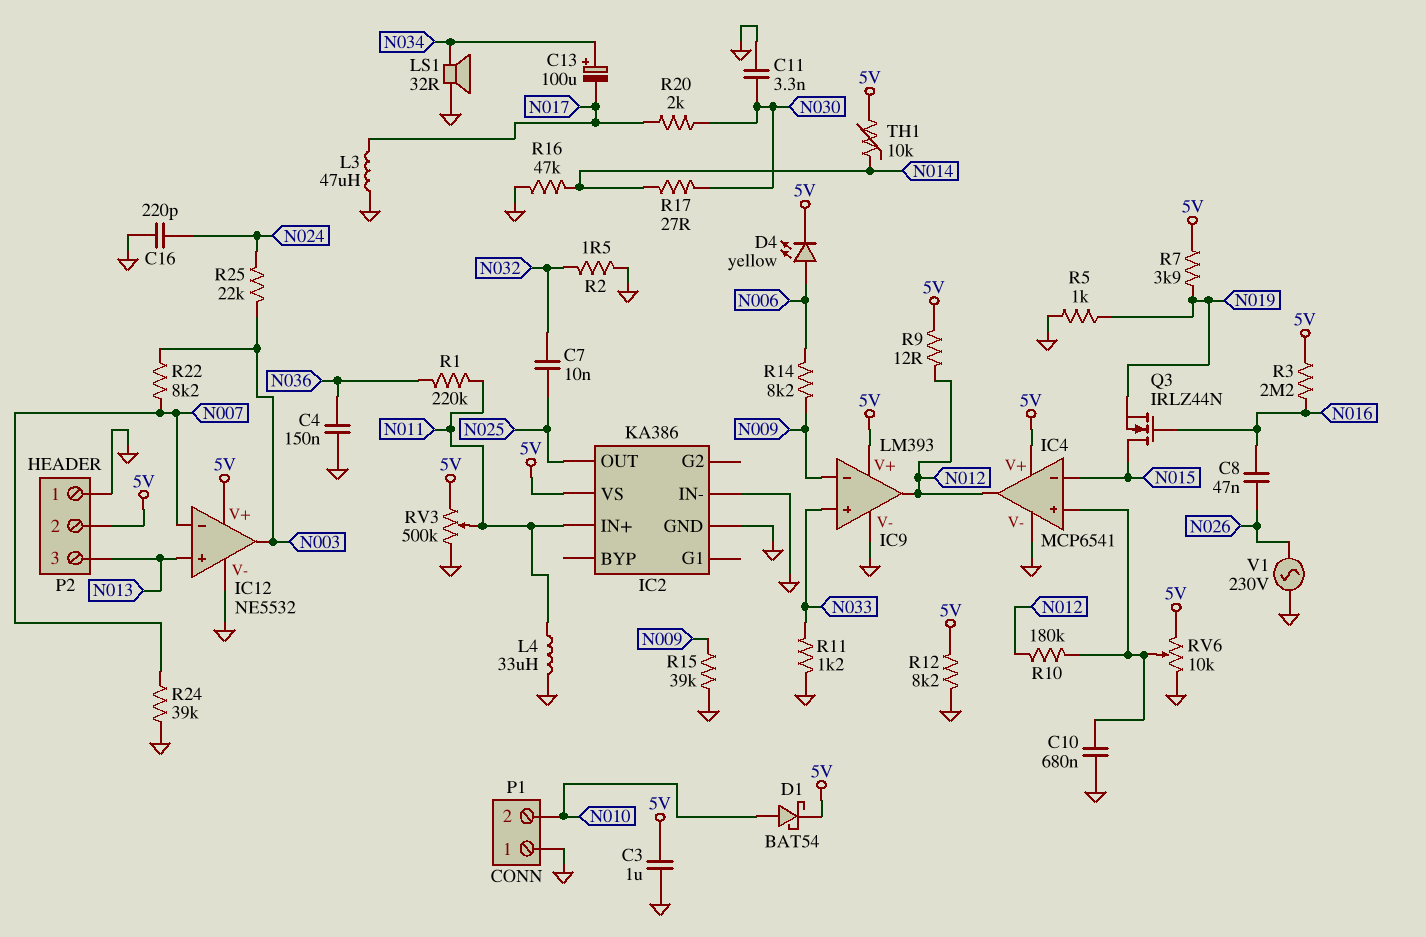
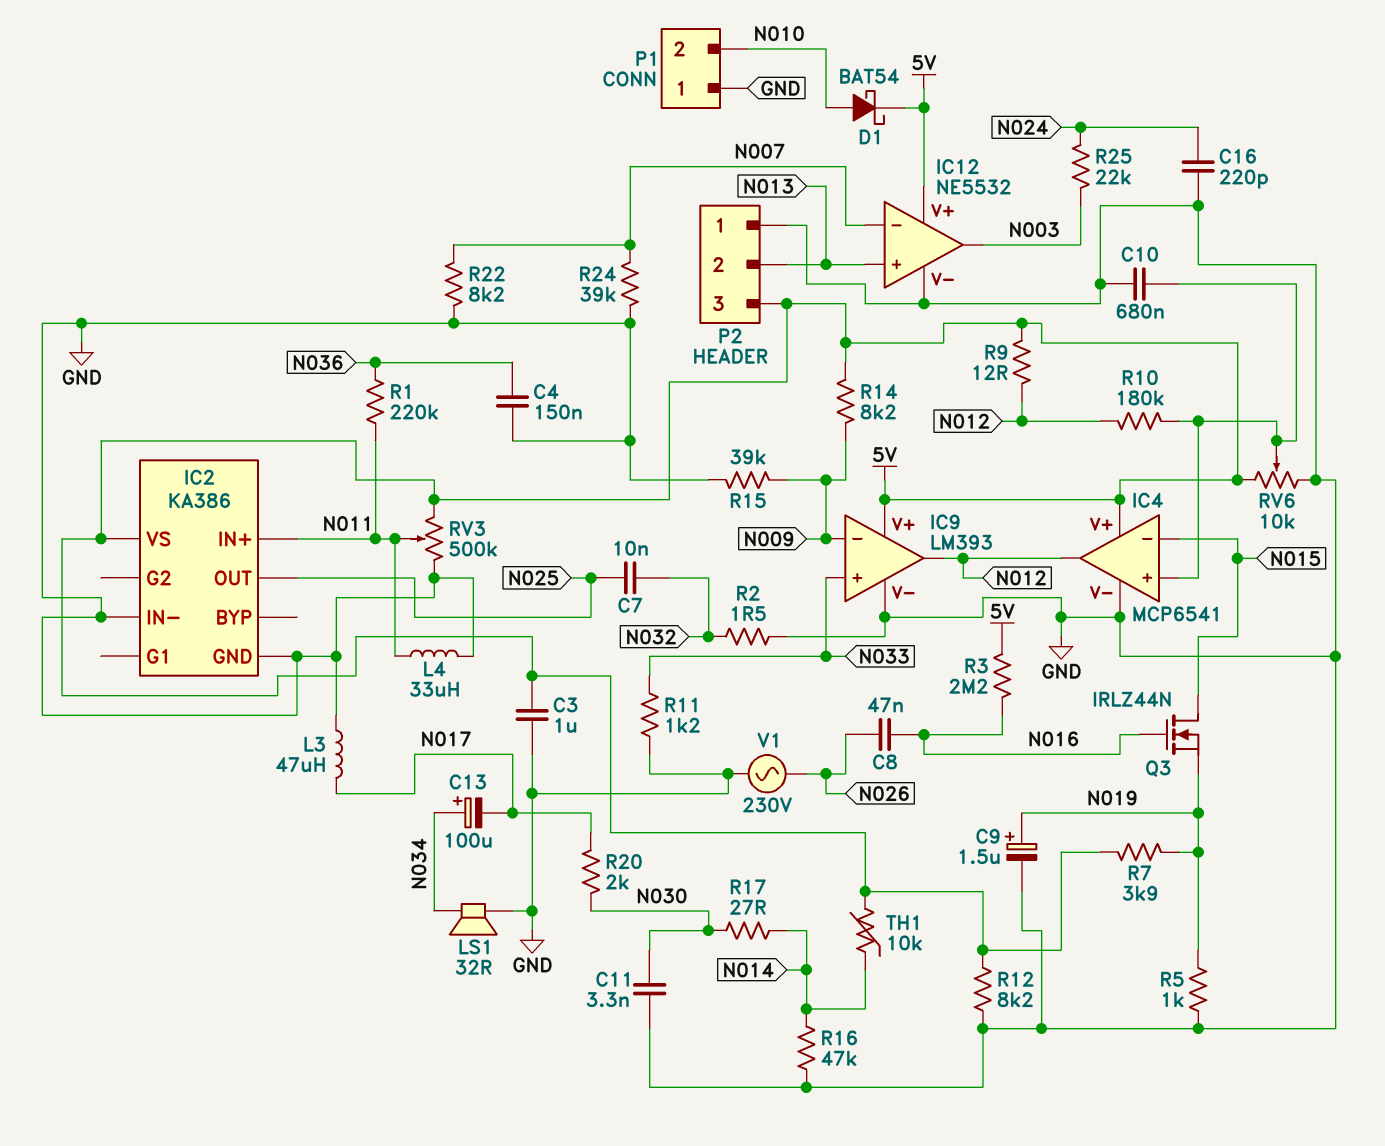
C9: none -> 1.5uF (plus N019, minus GND)
D4: LED yellow (A N006, K 5V) -> none
P2 pin 2: 5V -> N013
P2 pin 3: N013 -> 5V
R14: 8.2k (N006, N009) -> 8.2k (5V, N009)
R22: 8.2k (N003, N007) -> 8.2k (GND, N007)

